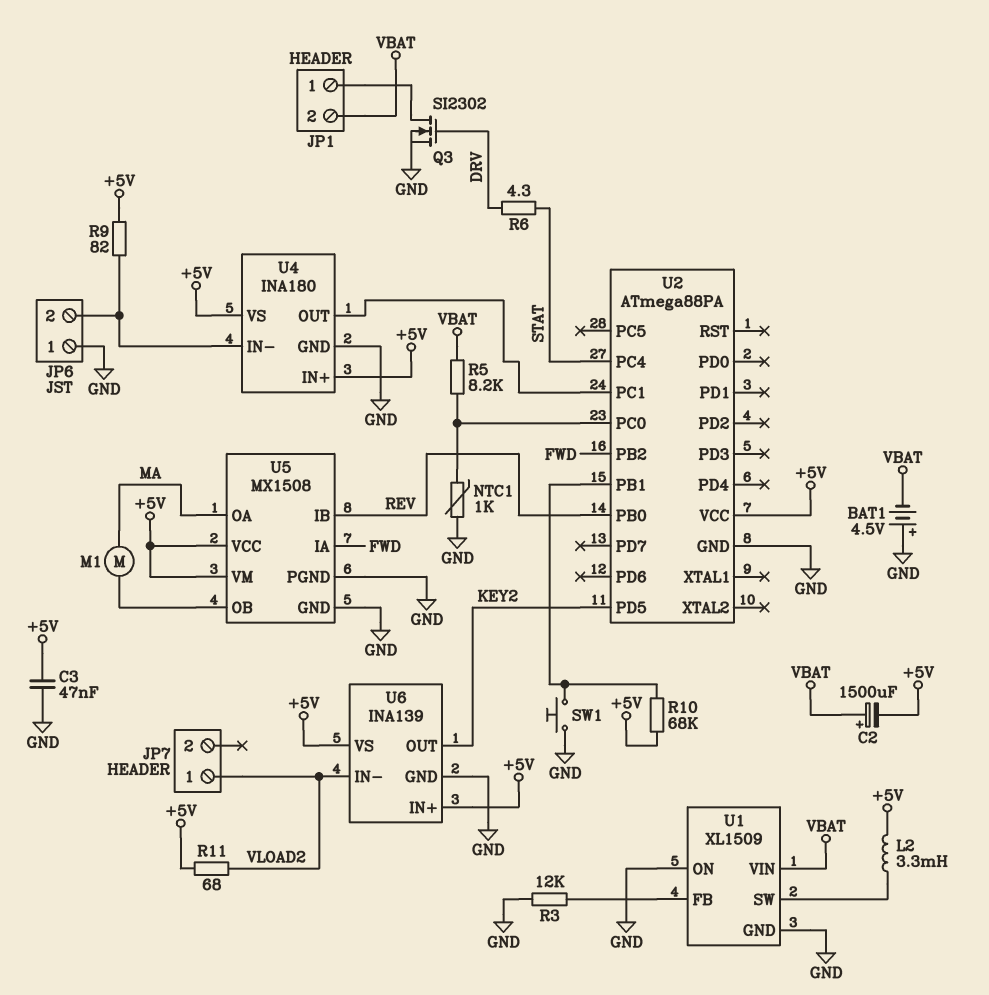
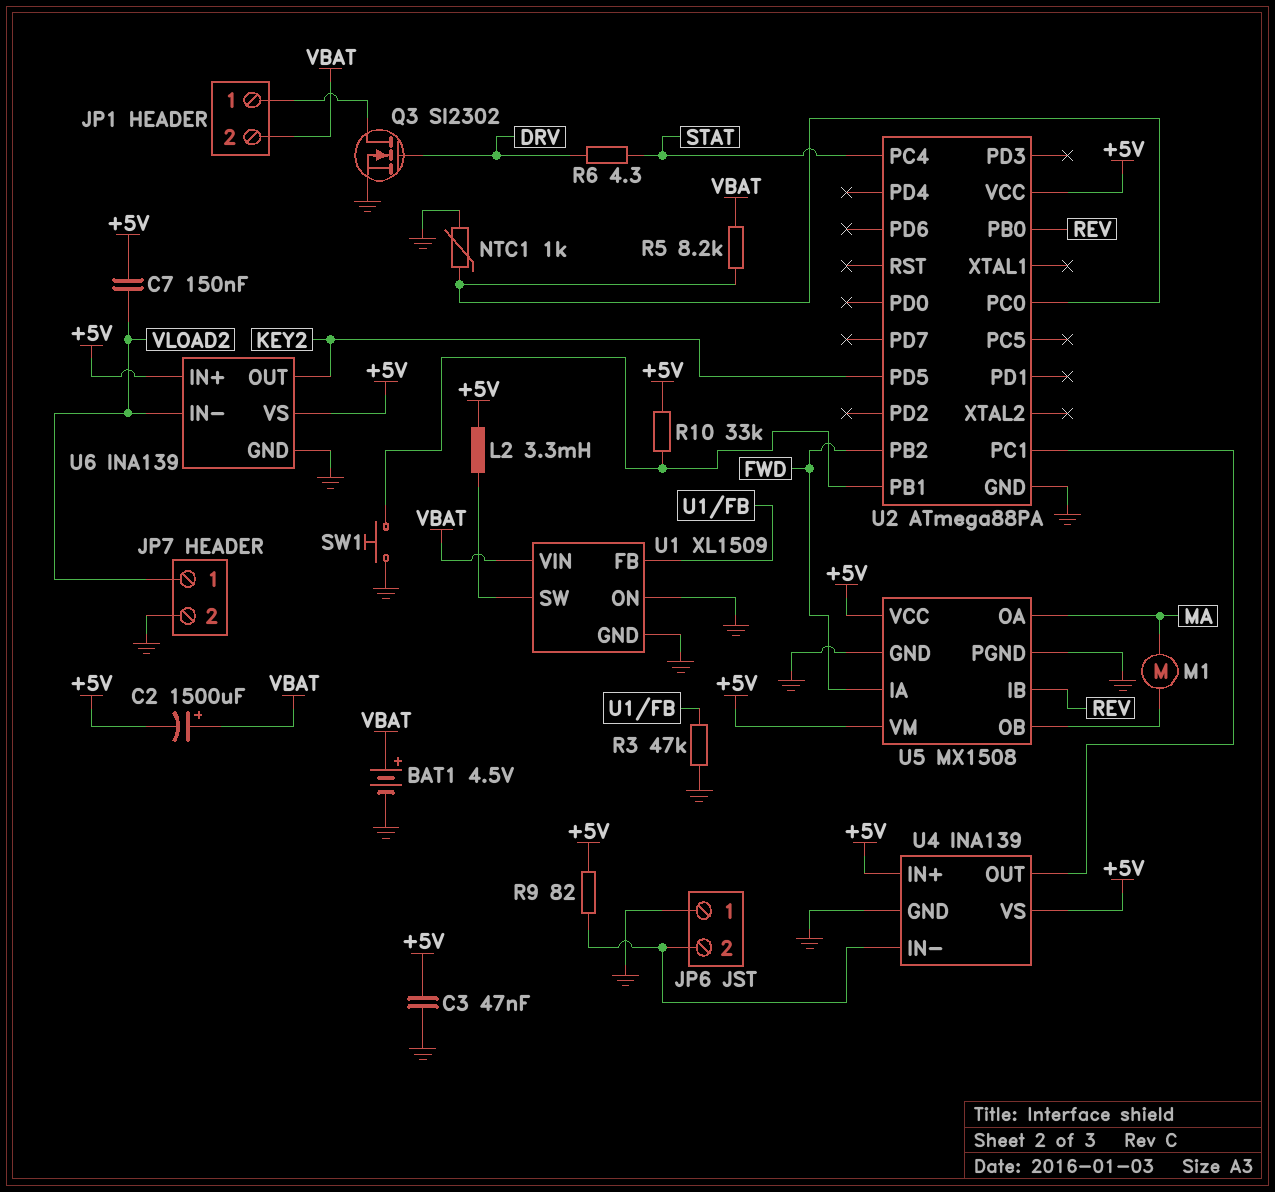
BAT1: 4.5V (plus GND, minus VBAT) -> 4.5V (plus VBAT, minus GND)
C7: none -> 150nF (+5V, VLOAD2)
JP7 pin 2: none -> GND
R3: 12k (GND, U1/FB) -> 47k (GND, U1/FB)
R10: 68k (+5V, U2/PB1) -> 33k (+5V, U2/PB1)
R11: 68 (+5V, VLOAD2) -> none
U4: INA180 -> INA139

